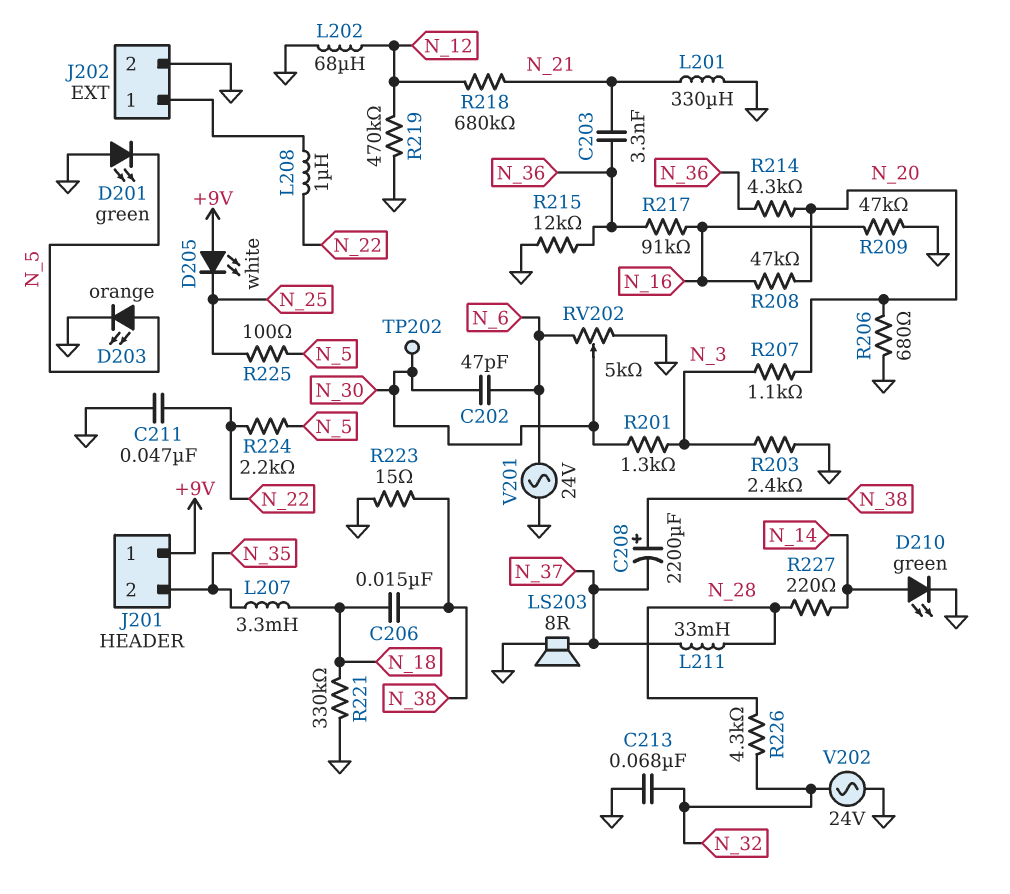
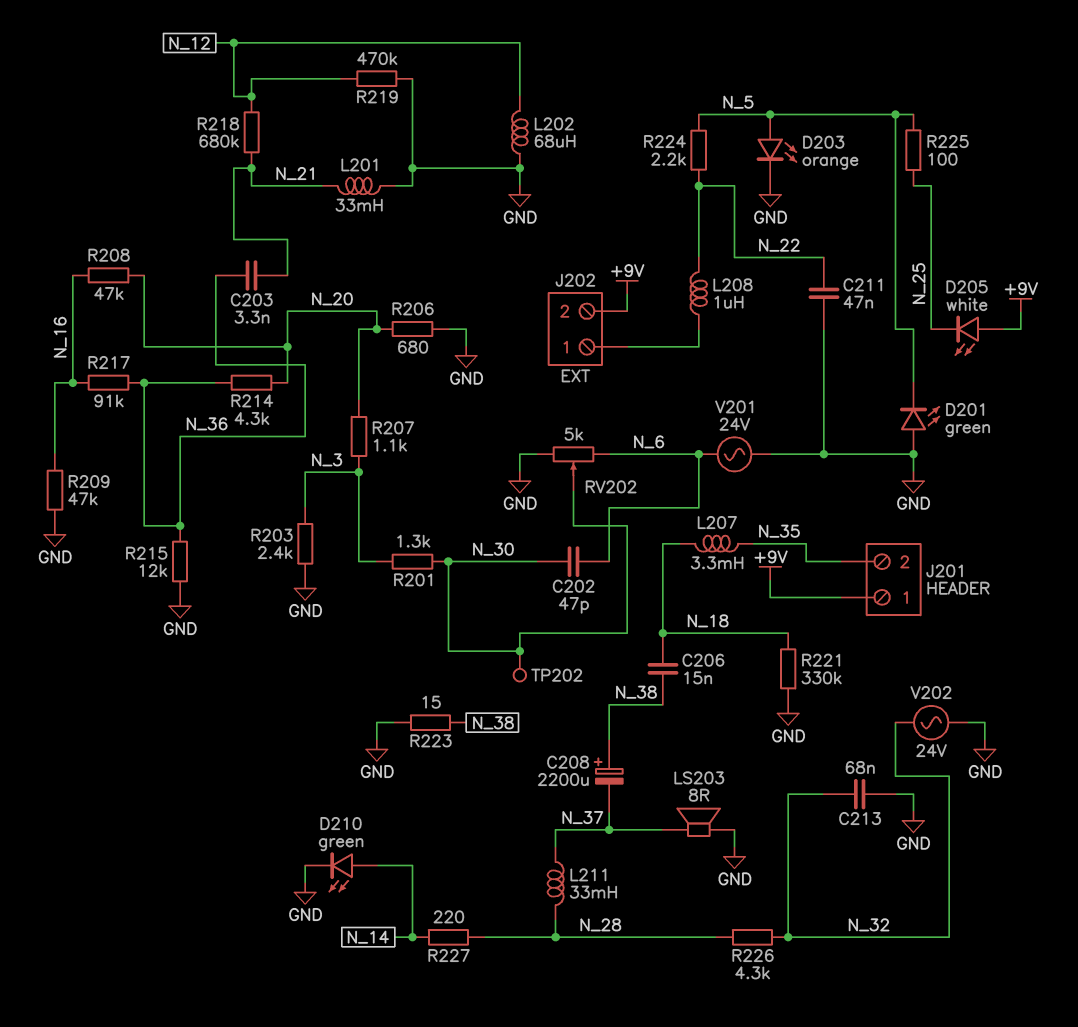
J202 pin 2: GND -> +9V
L201: 330uH (GND, N_21) -> 33mH (GND, N_21)

